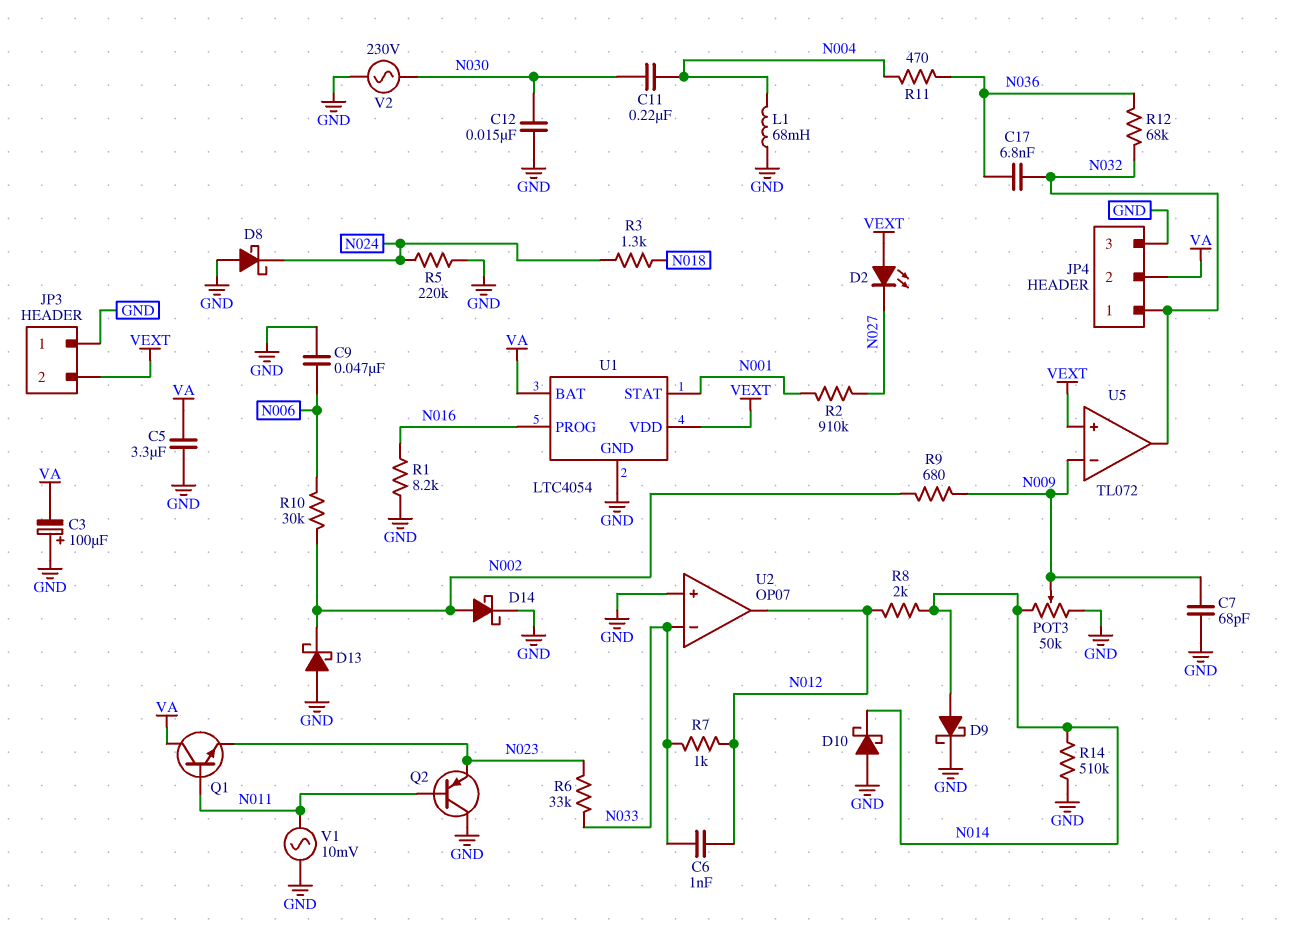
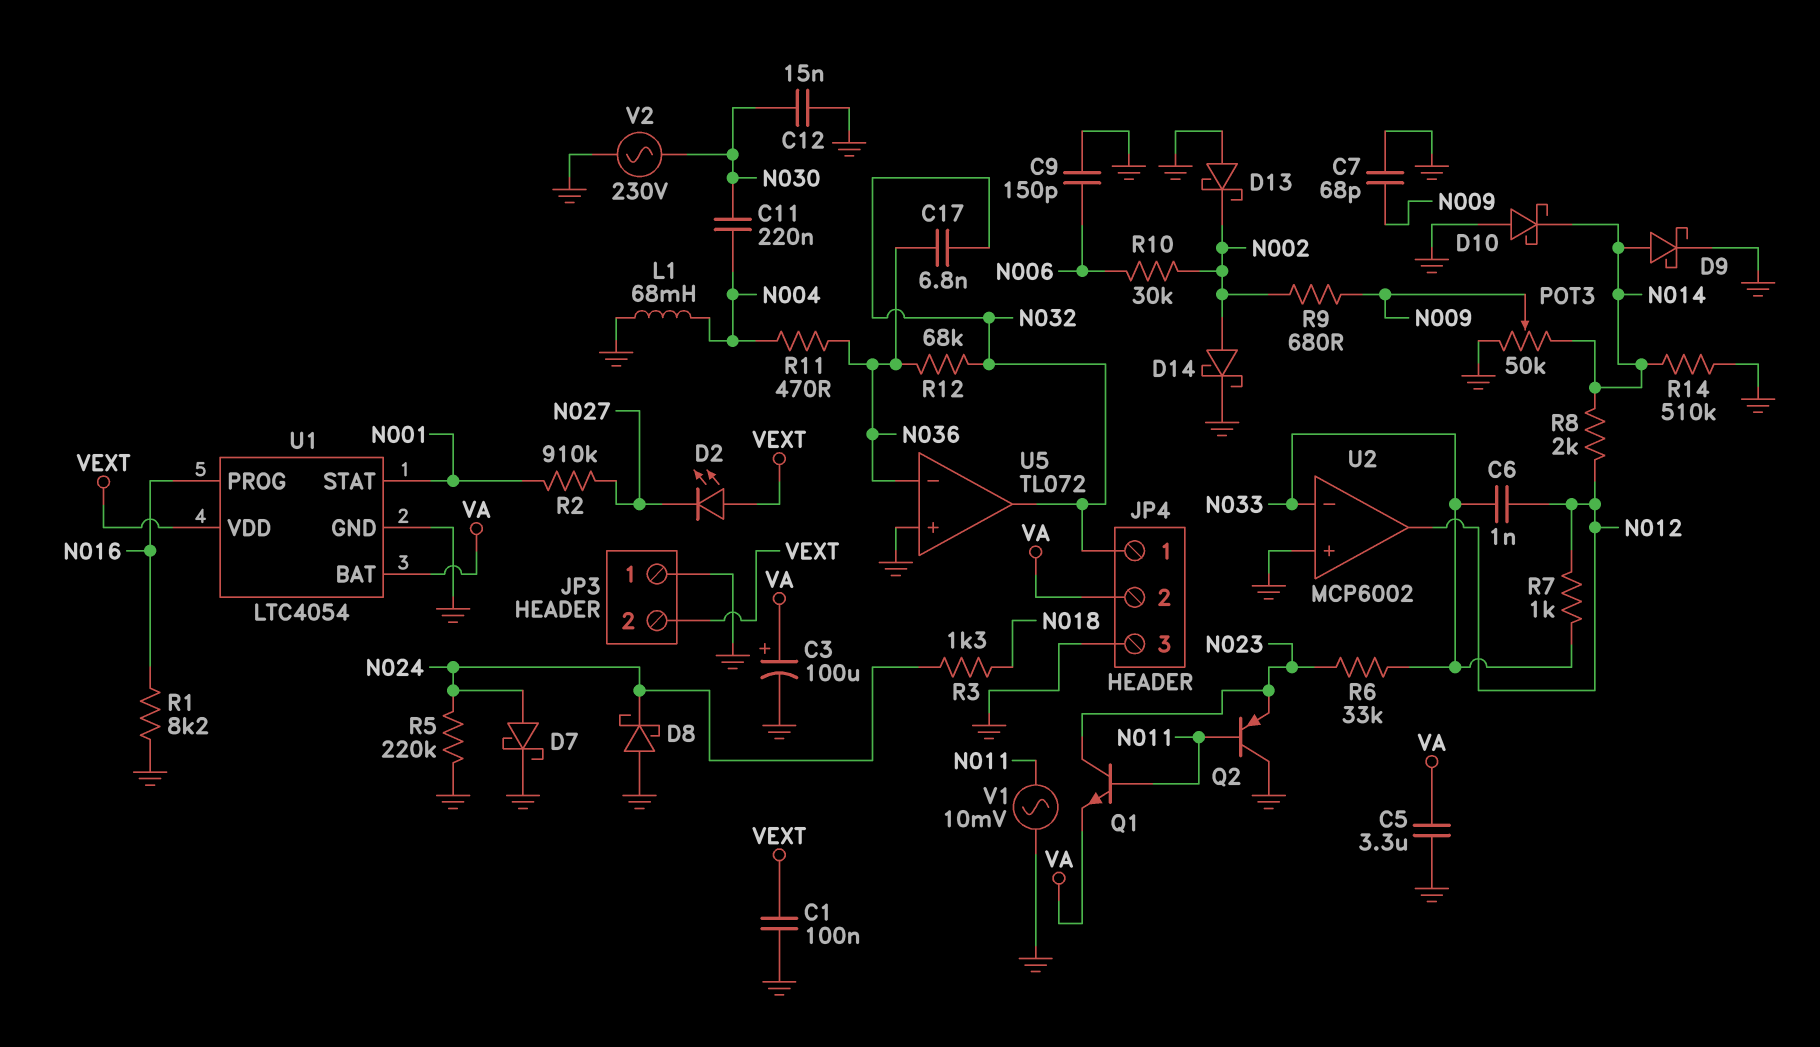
C1: none -> 100nF (GND, VEXT)
C3: 100uF (plus GND, minus VA) -> 100uF (plus VA, minus GND)
C9: 47nF (GND, N006) -> 150pF (GND, N006)
D7: none -> schottky (A N024, K GND)
Q1: NPN (B N011, C VA, E N023) -> NPN (B N011, C N023, E VA)
U2: OP07 -> MCP6002
U5 pin in+: VEXT -> GND
U5 pin in-: N009 -> N036

